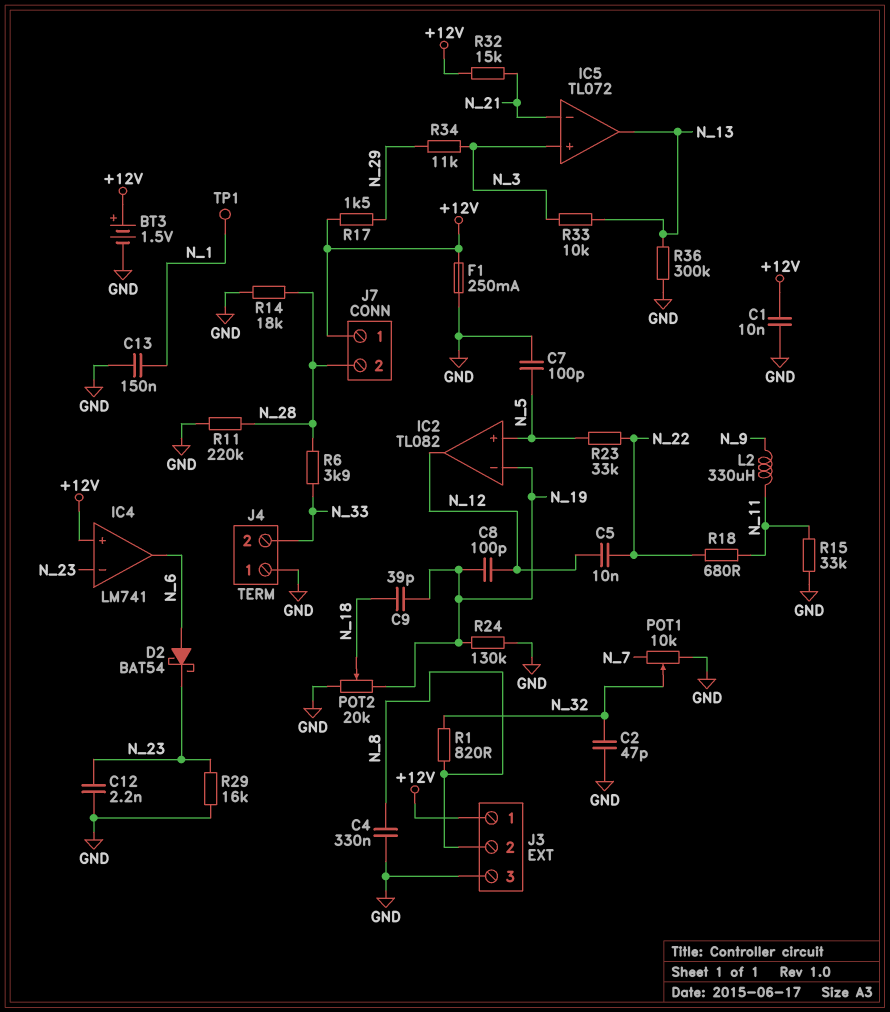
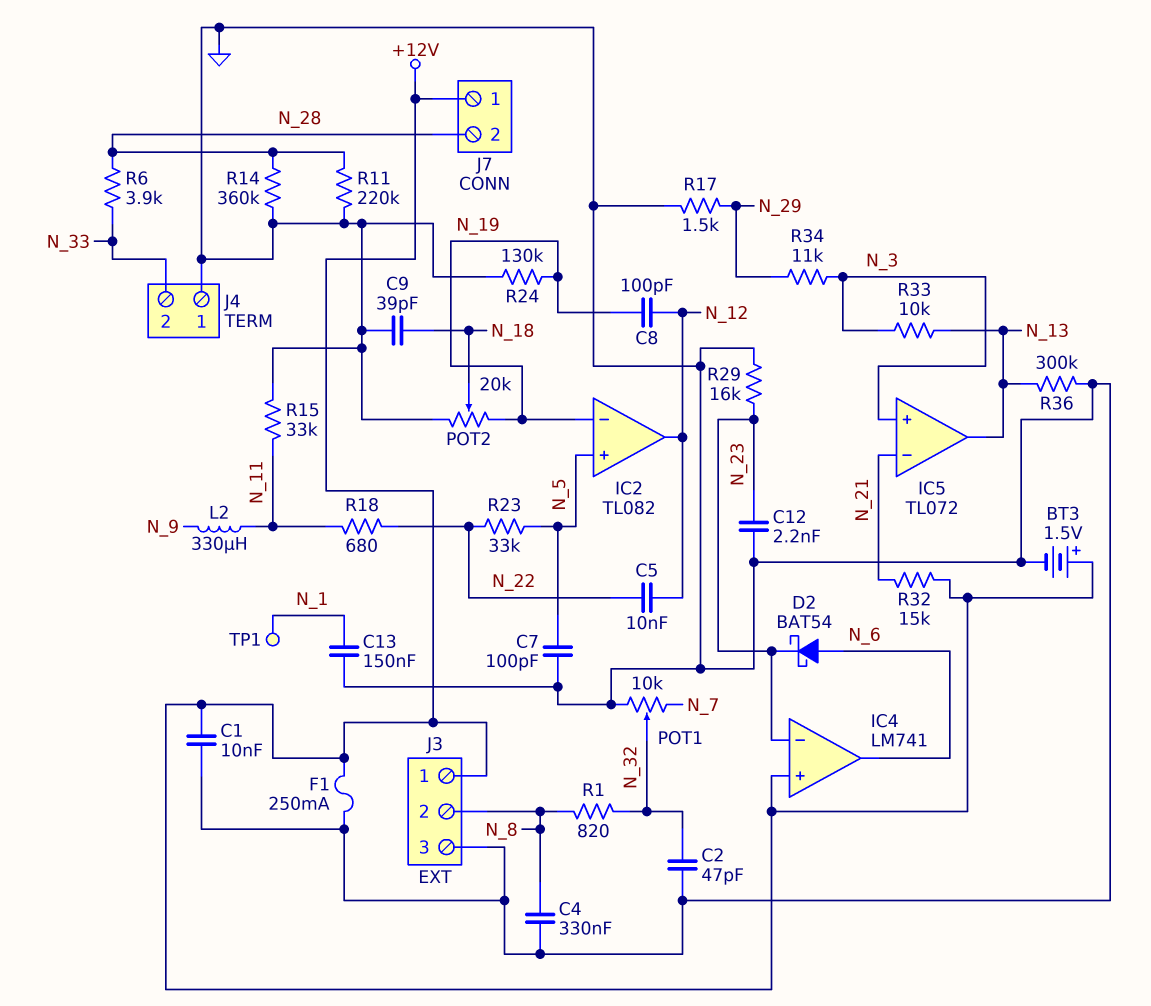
C9: 39pF (N_18, N_19) -> 39pF (GND, N_18)
R14: 18k (GND, N_28) -> 360k (GND, N_28)
R17: 1.5k (+12V, N_29) -> 1.5k (GND, N_29)

